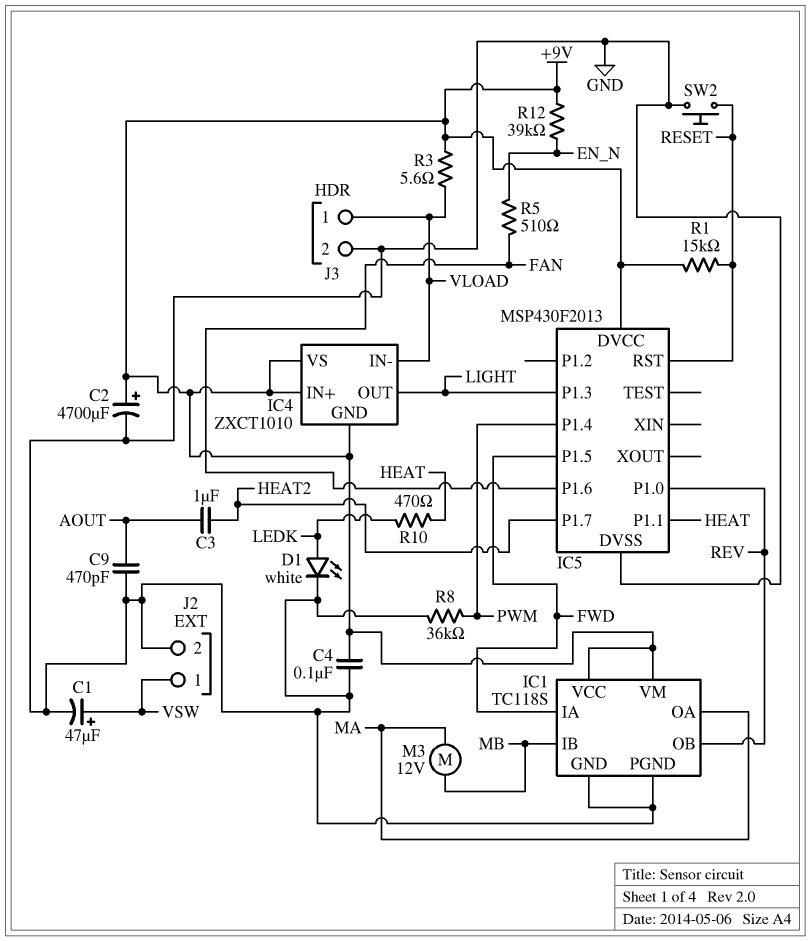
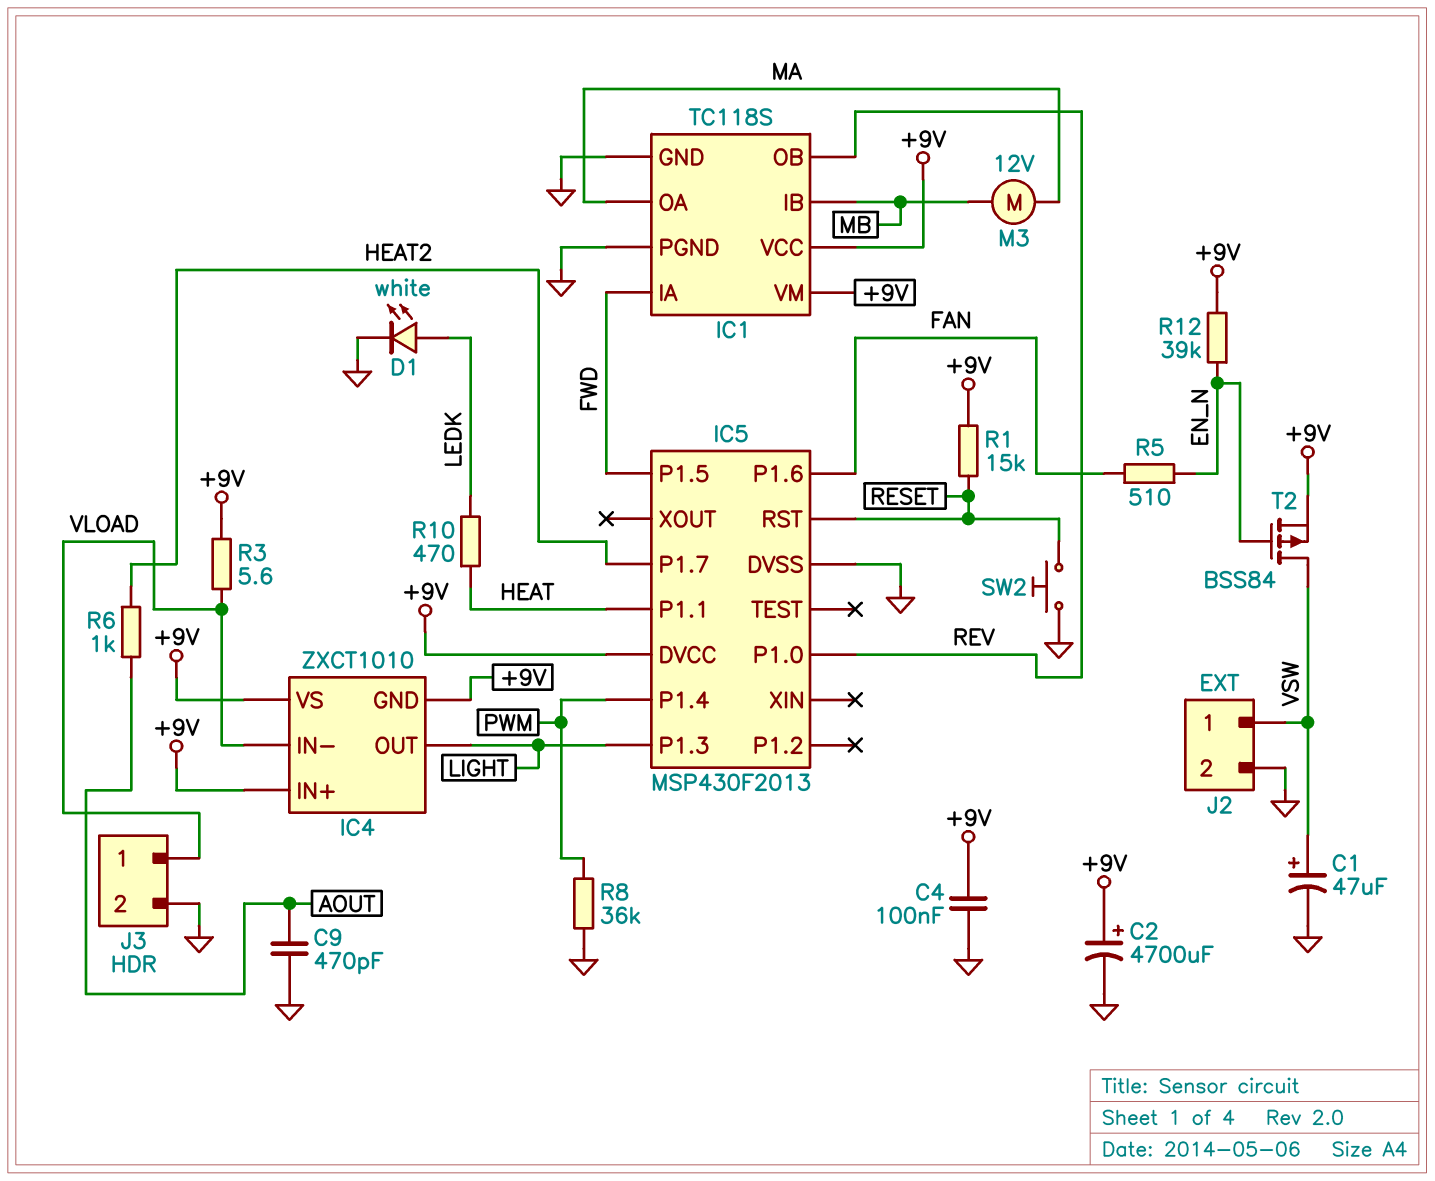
C3: 1uF (AOUT, HEAT2) -> none
R6: none -> 1k (AOUT, HEAT2)
T2: none -> PMOS BSS84 (G EN_N, D VSW, S +9V)

